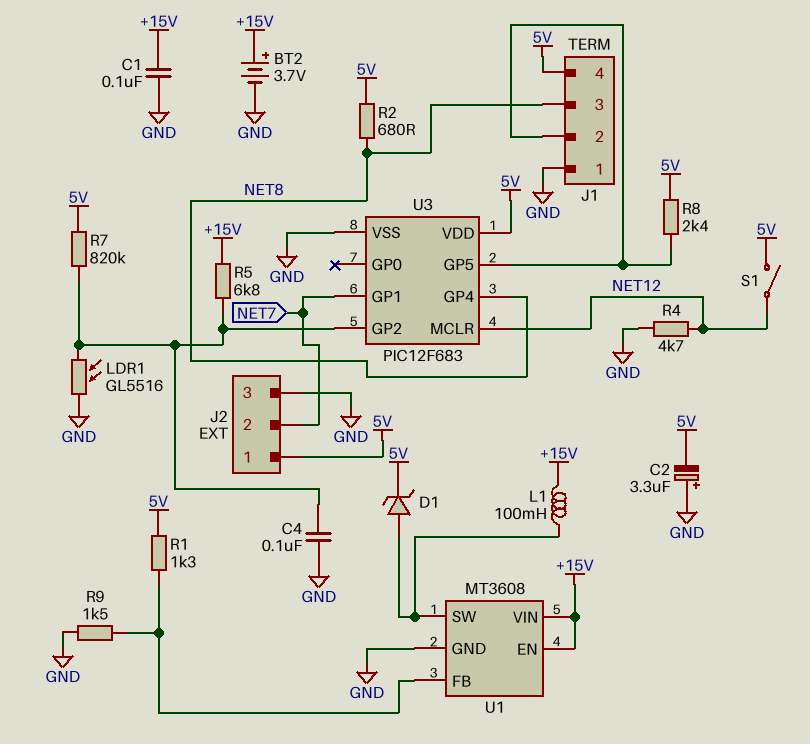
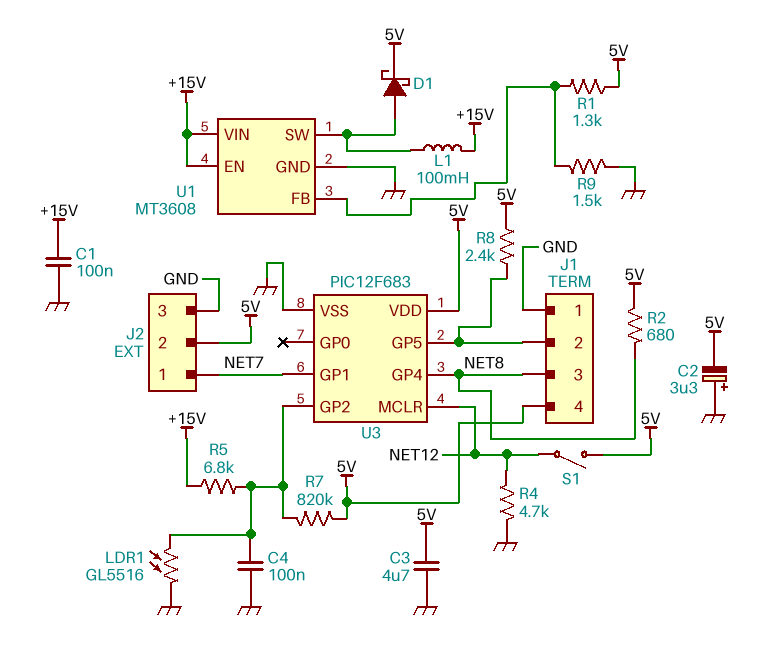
BT2: 3.7V (plus +15V, minus GND) -> none
C3: none -> 4.7uF (5V, GND)
D1: zener (A U1/SW, K 5V) -> schottky (A U1/SW, K 5V)
J2 pin 1: 5V -> NET7
J2 pin 2: NET7 -> 5V

